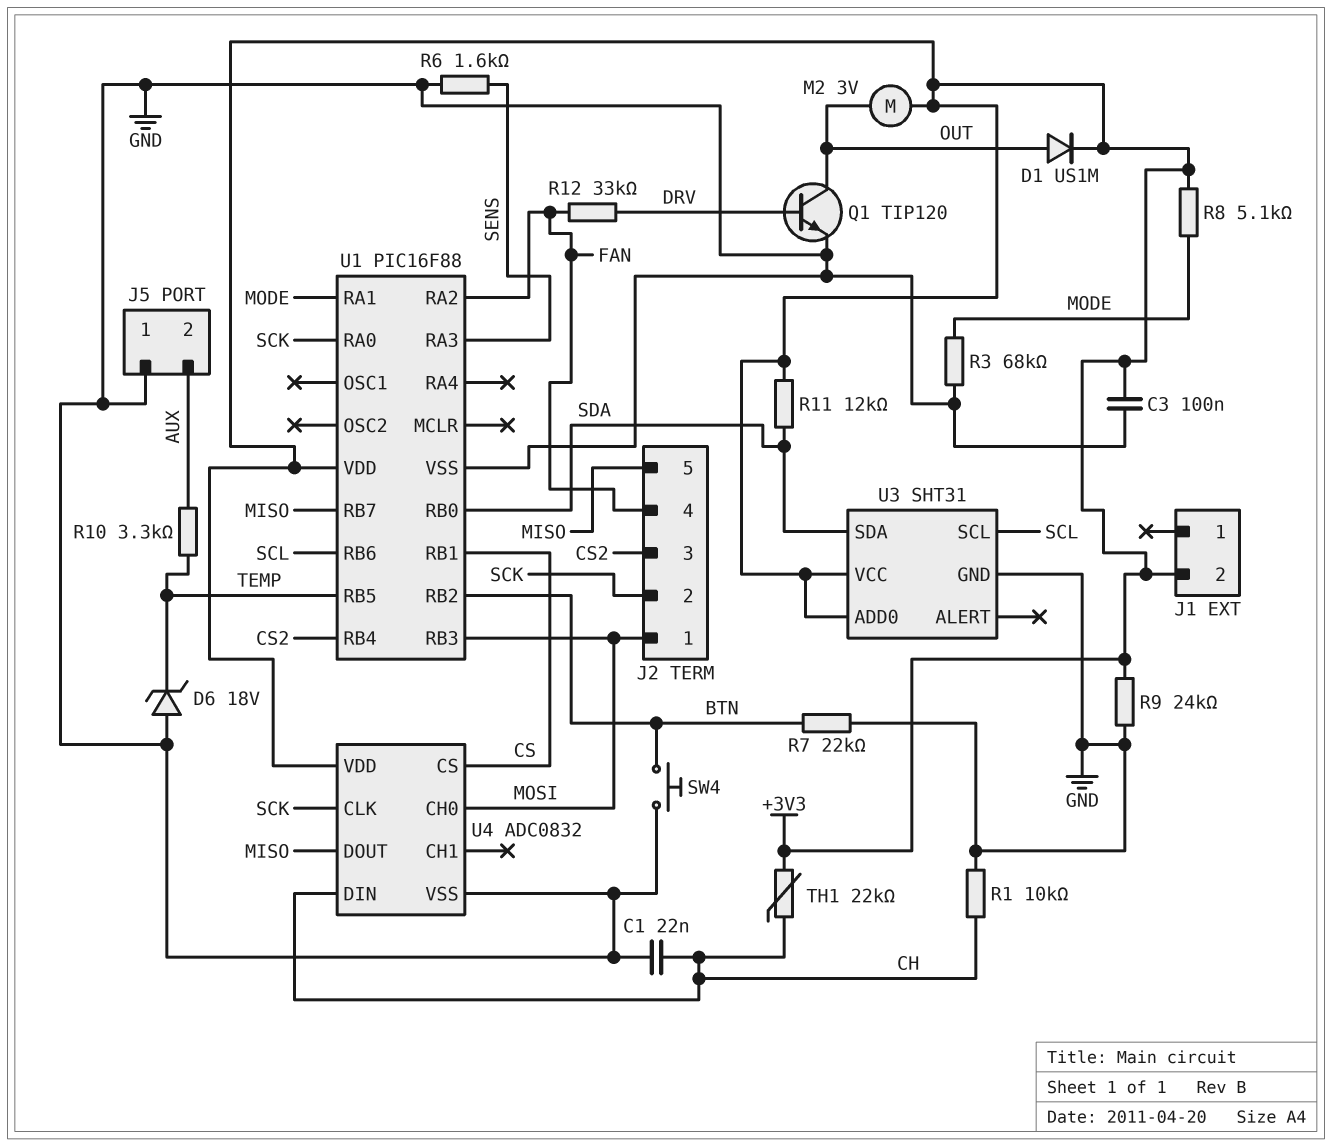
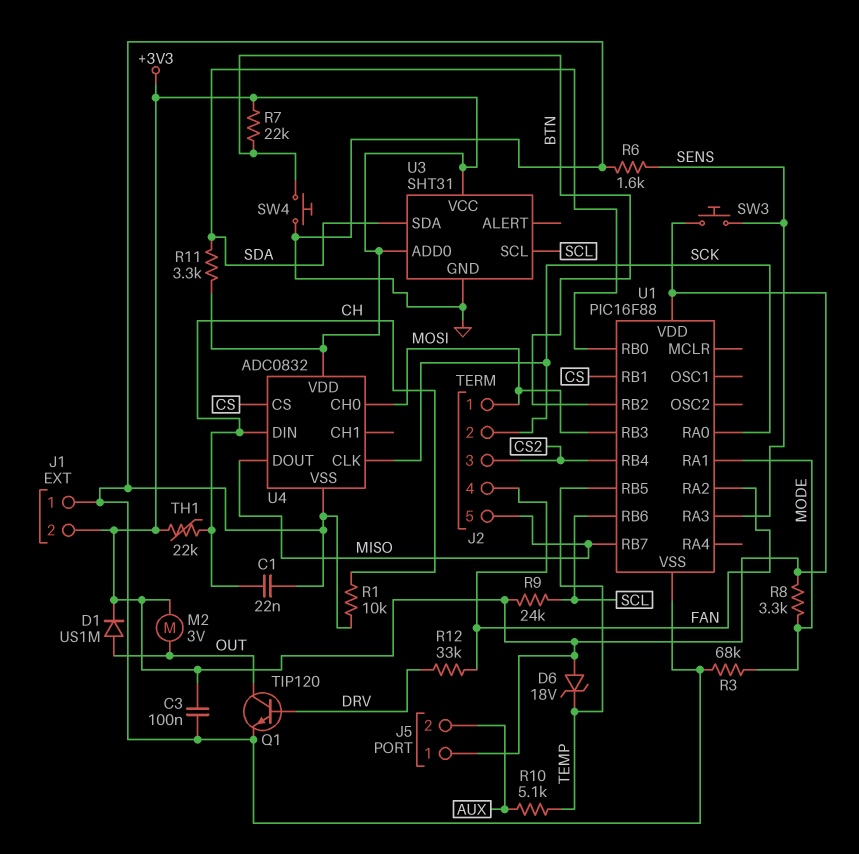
D6: zener 18V (A GND, K TEMP) -> zener 18V (A +3V3, K TEMP)
J1 pin 1: none -> GND
J5 pin 1: GND -> +3V3
R7: 22k (BTN, GND) -> 22k (+3V3, BTN)
R8: 5.1k (+3V3, MODE) -> 3.3k (+3V3, MODE)
R9: 24k (+3V3, GND) -> 24k (+3V3, SCL)
R10: 3.3k (AUX, TEMP) -> 5.1k (AUX, TEMP)
R11: 12k (+3V3, SDA) -> 3.3k (+3V3, SDA)
SW3: none -> button (+3V3, SENS)

